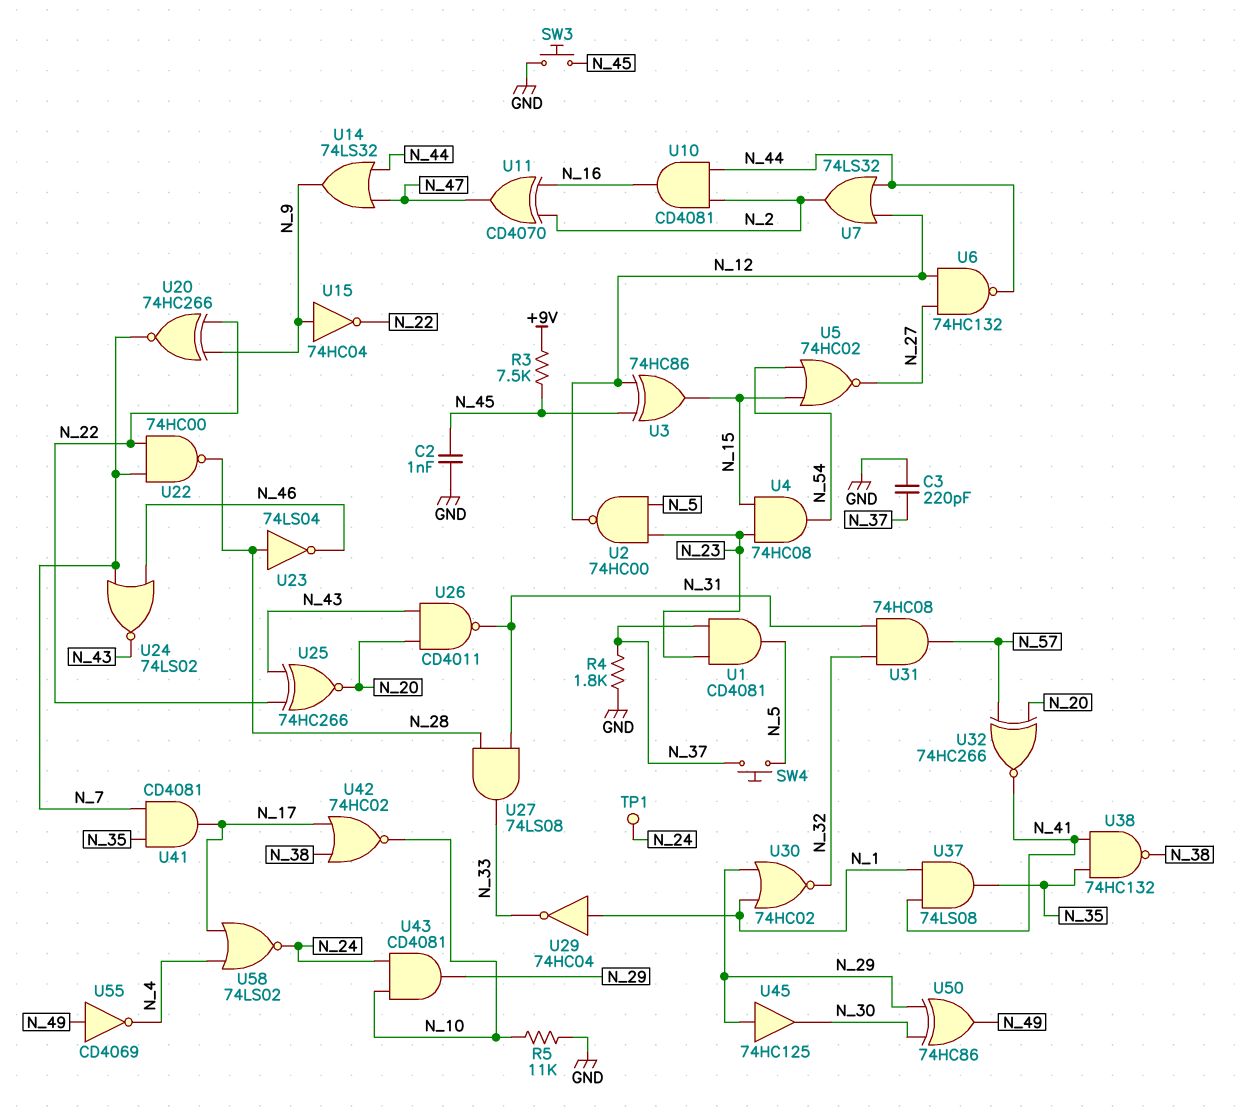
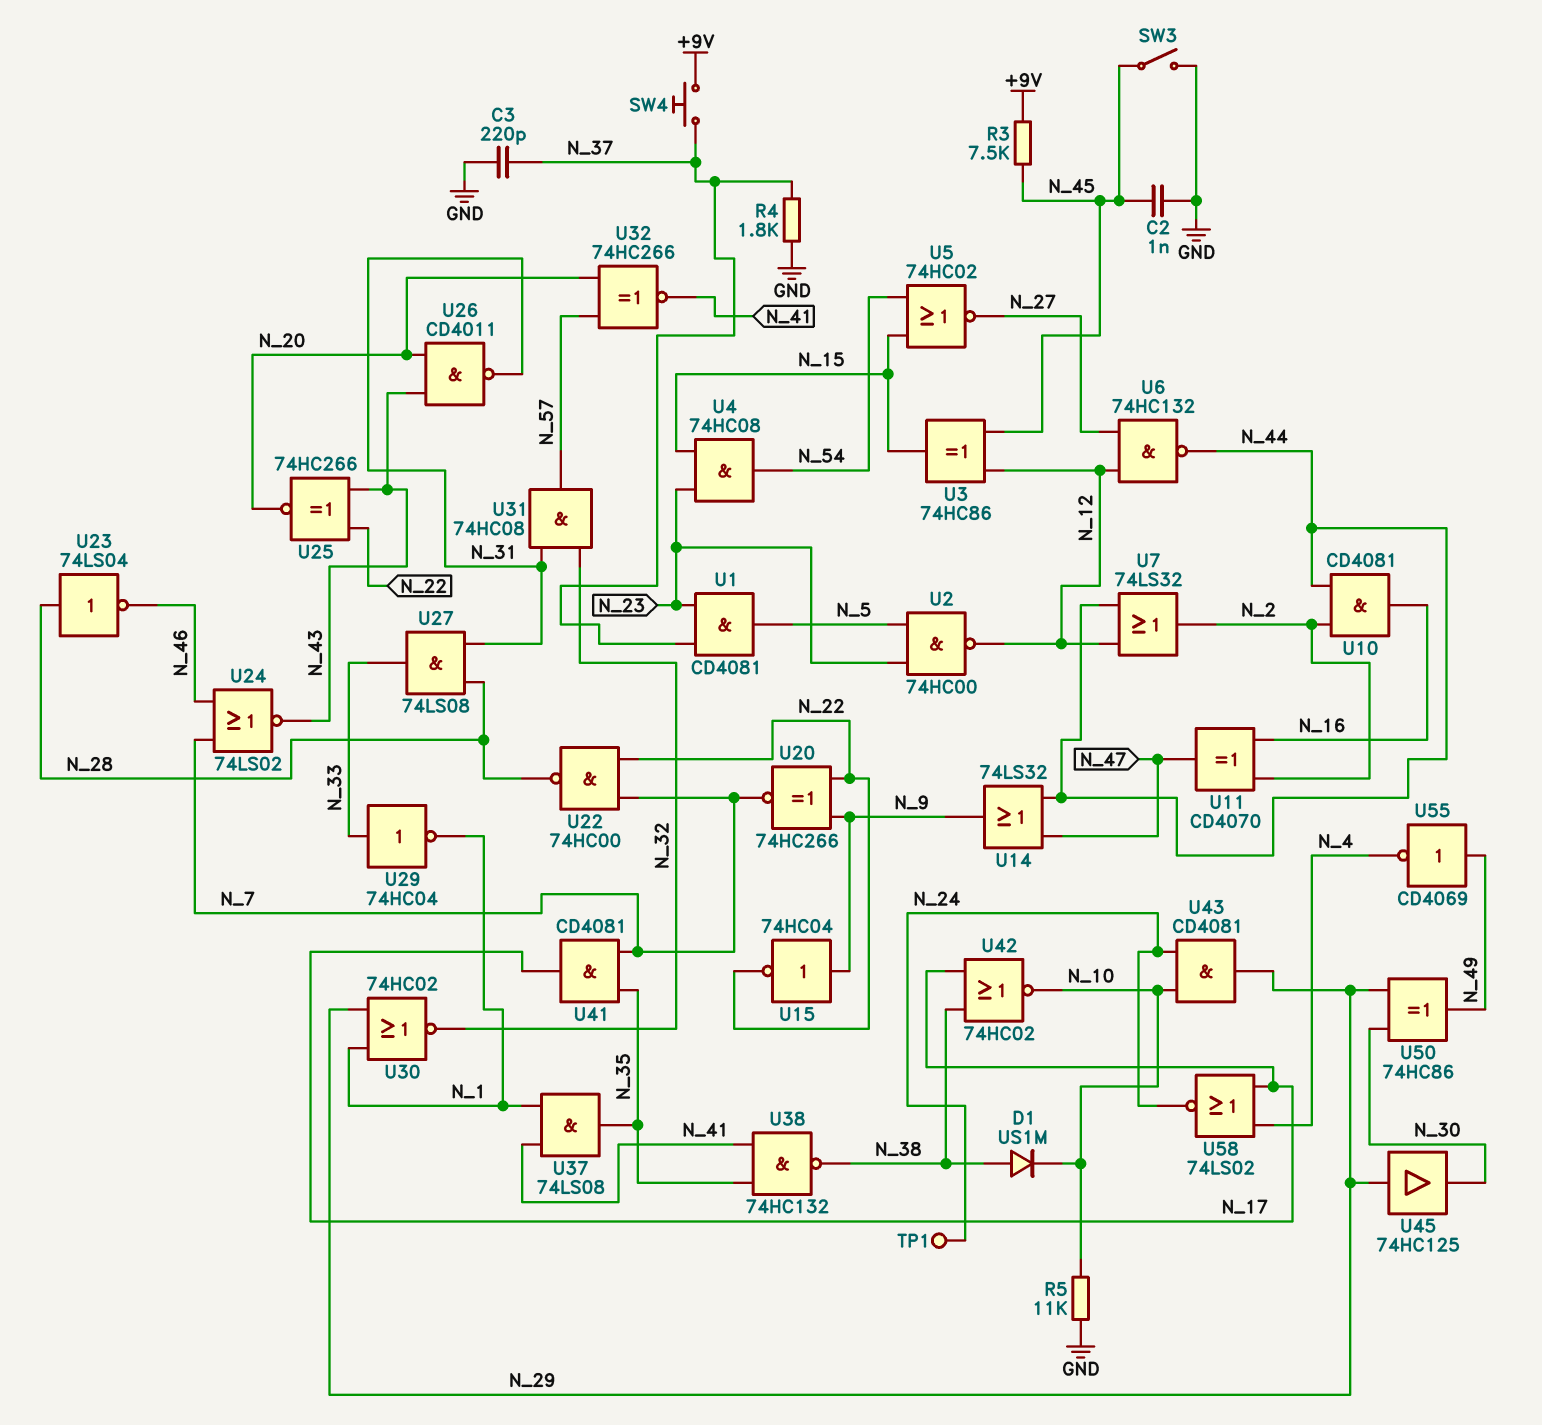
D1: none -> diode US1M (A N_38, K N_10)
SW3: button (GND, N_45) -> switch (GND, N_45)
SW4: button (N_5, N_37) -> button (+9V, N_37)
U29: NOT 74HC04 (in N_1, out N_33) -> NOT 74HC04 (in N_33, out N_1)

